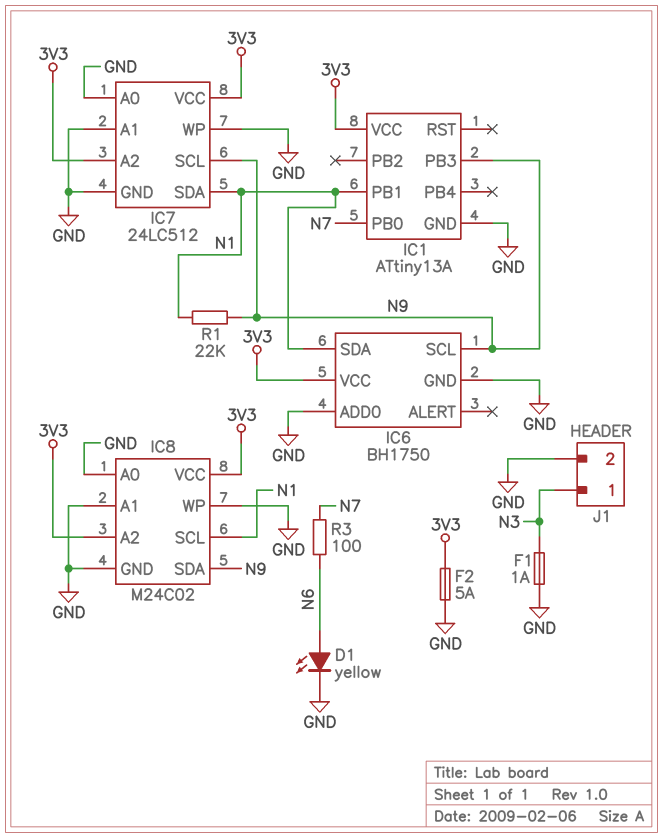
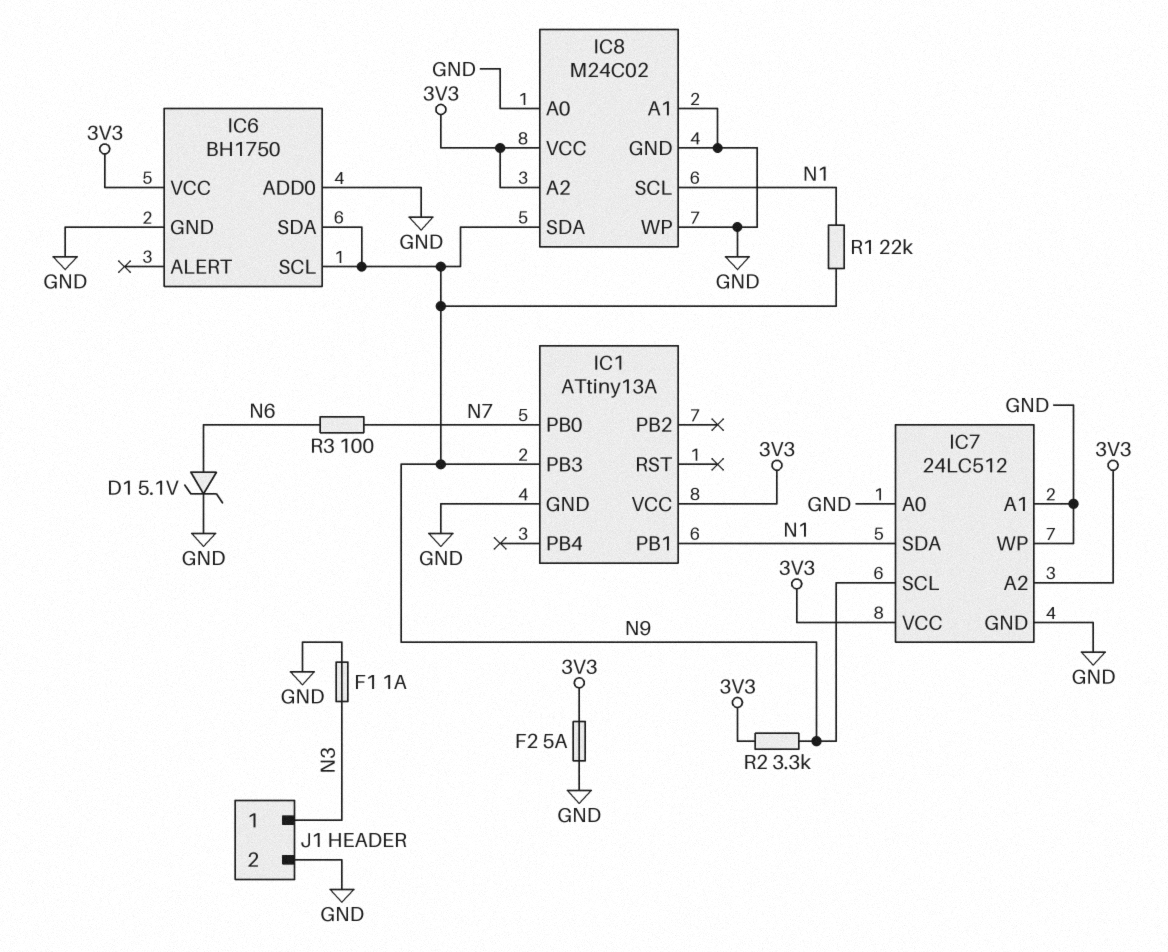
D1: LED yellow (A N6, K GND) -> zener 5.1V (A N6, K GND)
IC6 pin SDA: N1 -> N9
R2: none -> 3.3k (3V3, N9)

